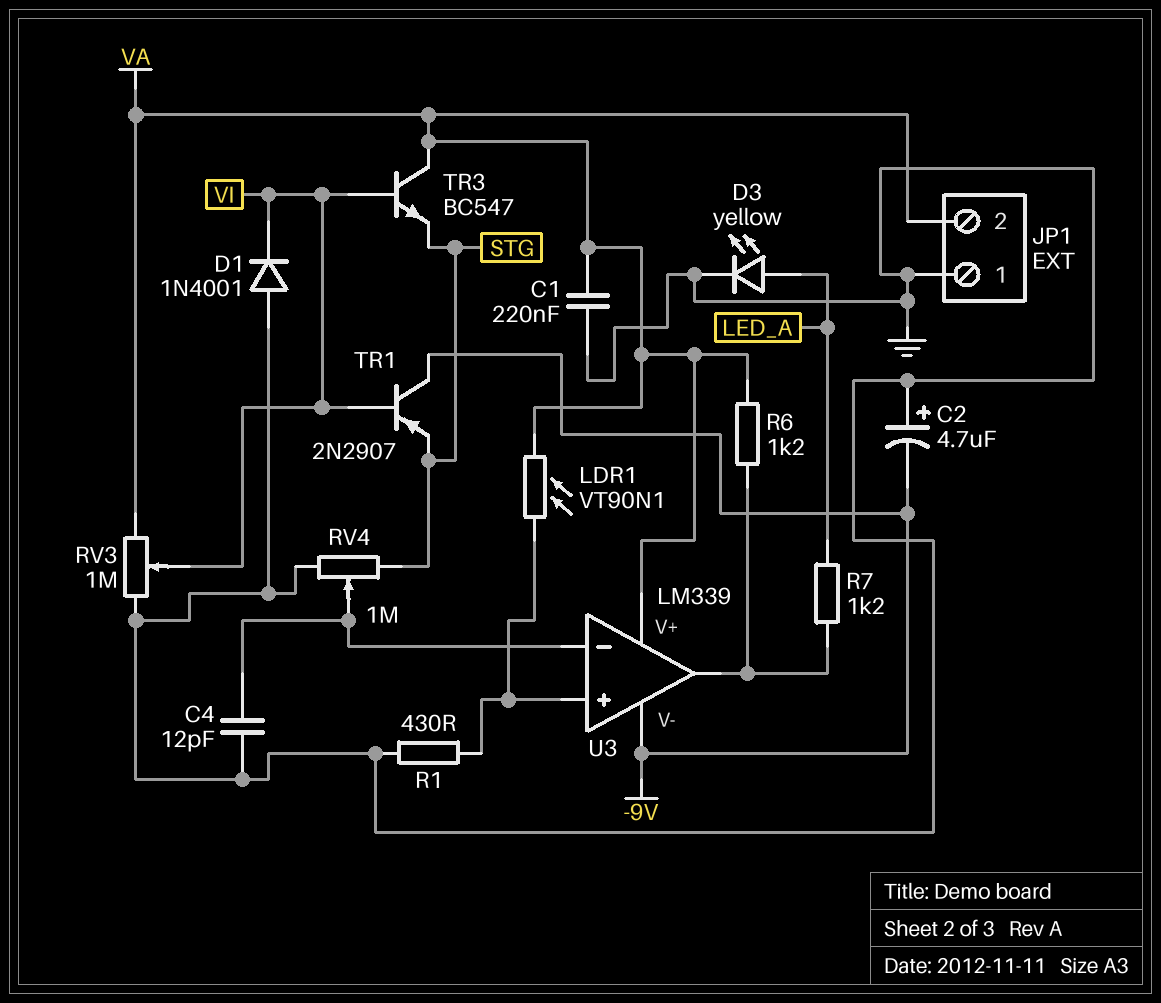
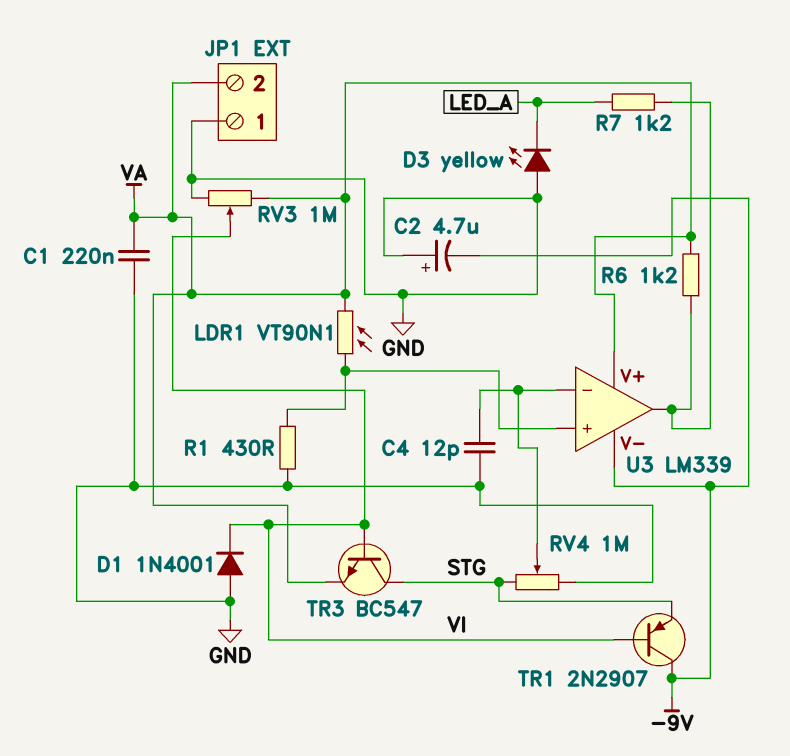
D3: LED yellow (A LED_A, K GND) -> LED yellow (A GND, K LED_A)
TR3: NPN BC547 (B VI, C VA, E STG) -> NPN BC547 (B VI, C STG, E VA)

